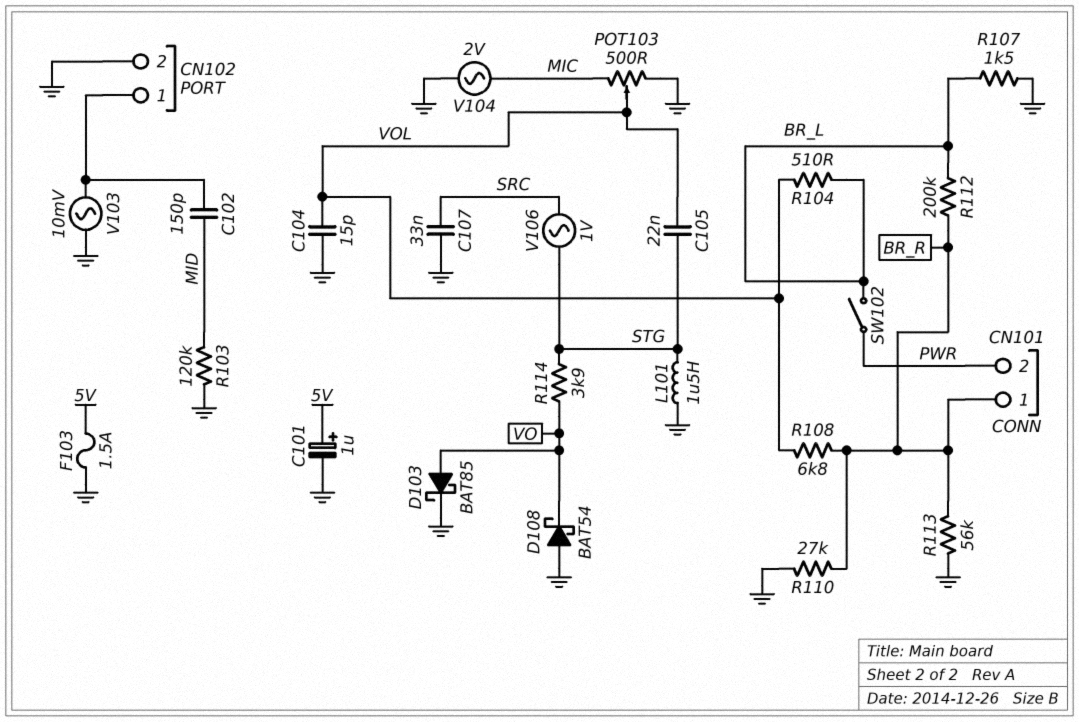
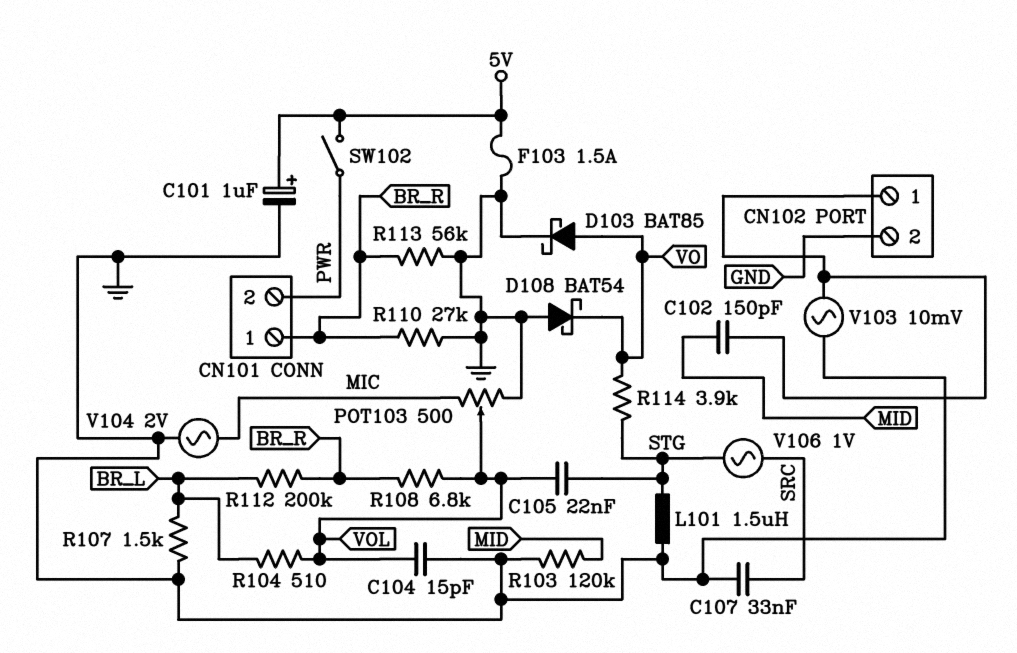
SW102: switch (BR_L, PWR) -> switch (5V, PWR)

